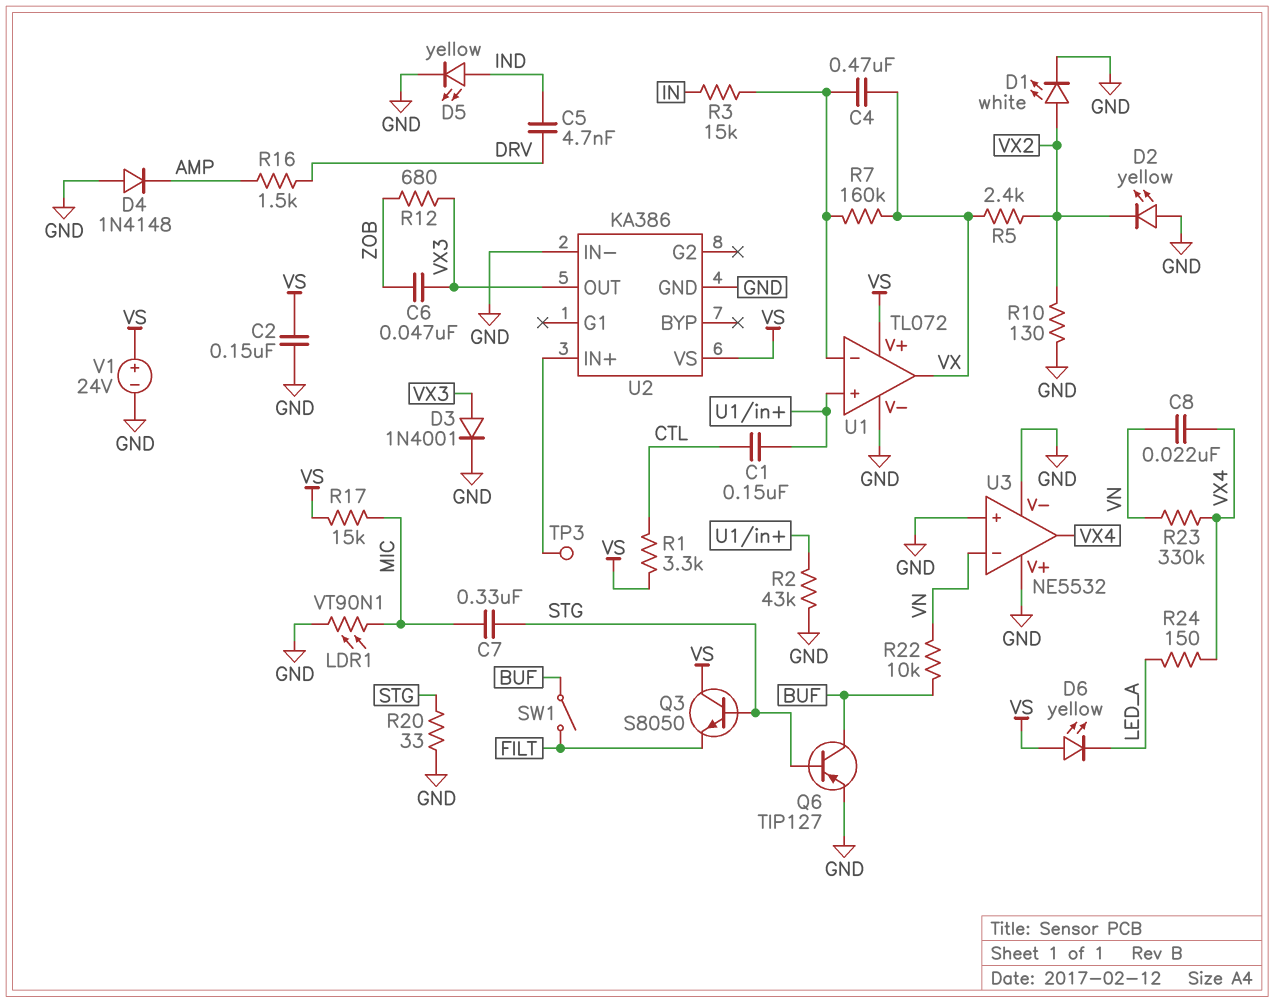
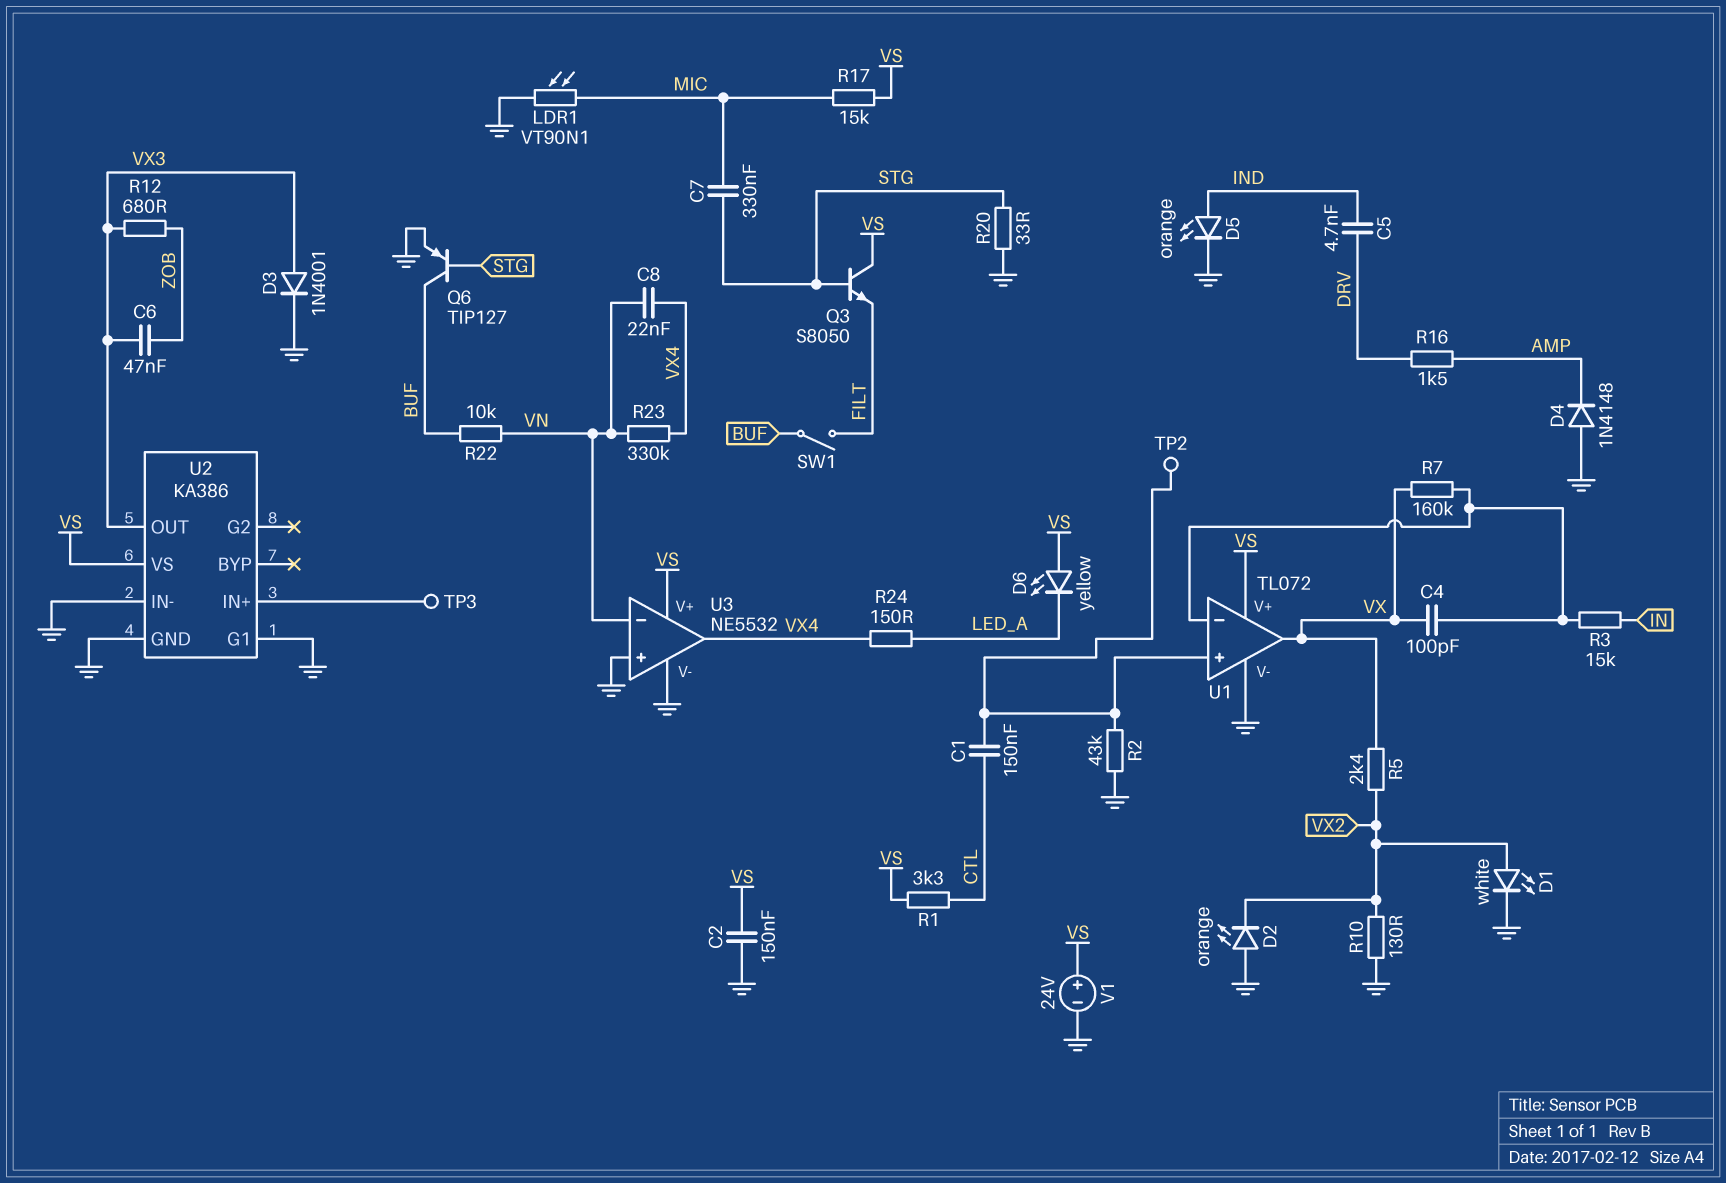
C4: 470nF (U1/in-, VX) -> 100pF (U1/in-, VX)
D2: LED yellow (A GND, K VX2) -> LED orange (A GND, K VX2)
D5: LED yellow (A IND, K GND) -> LED orange (A IND, K GND)
TP2: none -> test point (U1/in+)
U2 pin G1: none -> GND
U3 pin V+: GND -> VS

